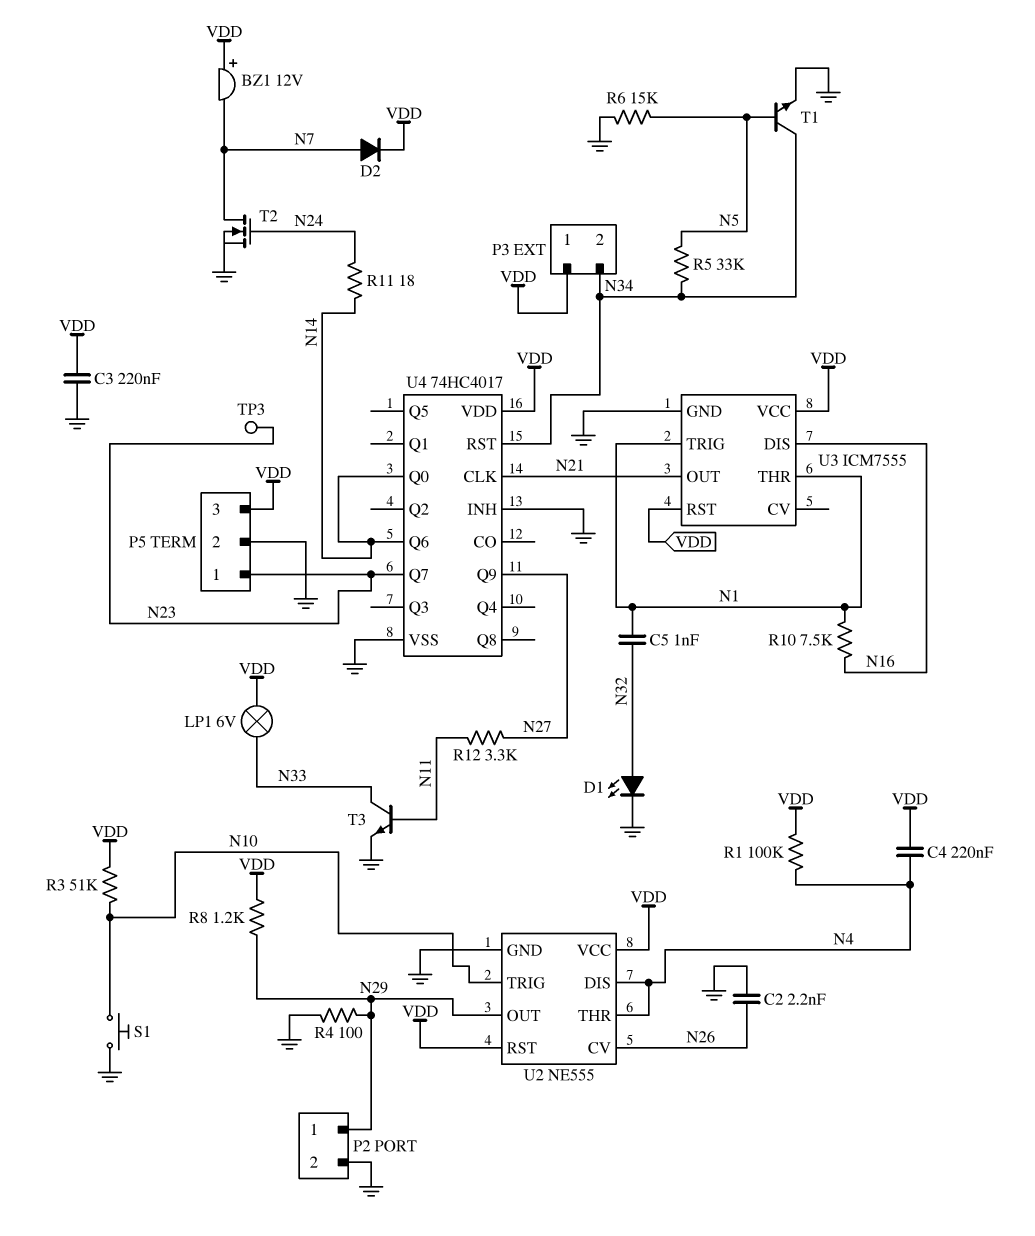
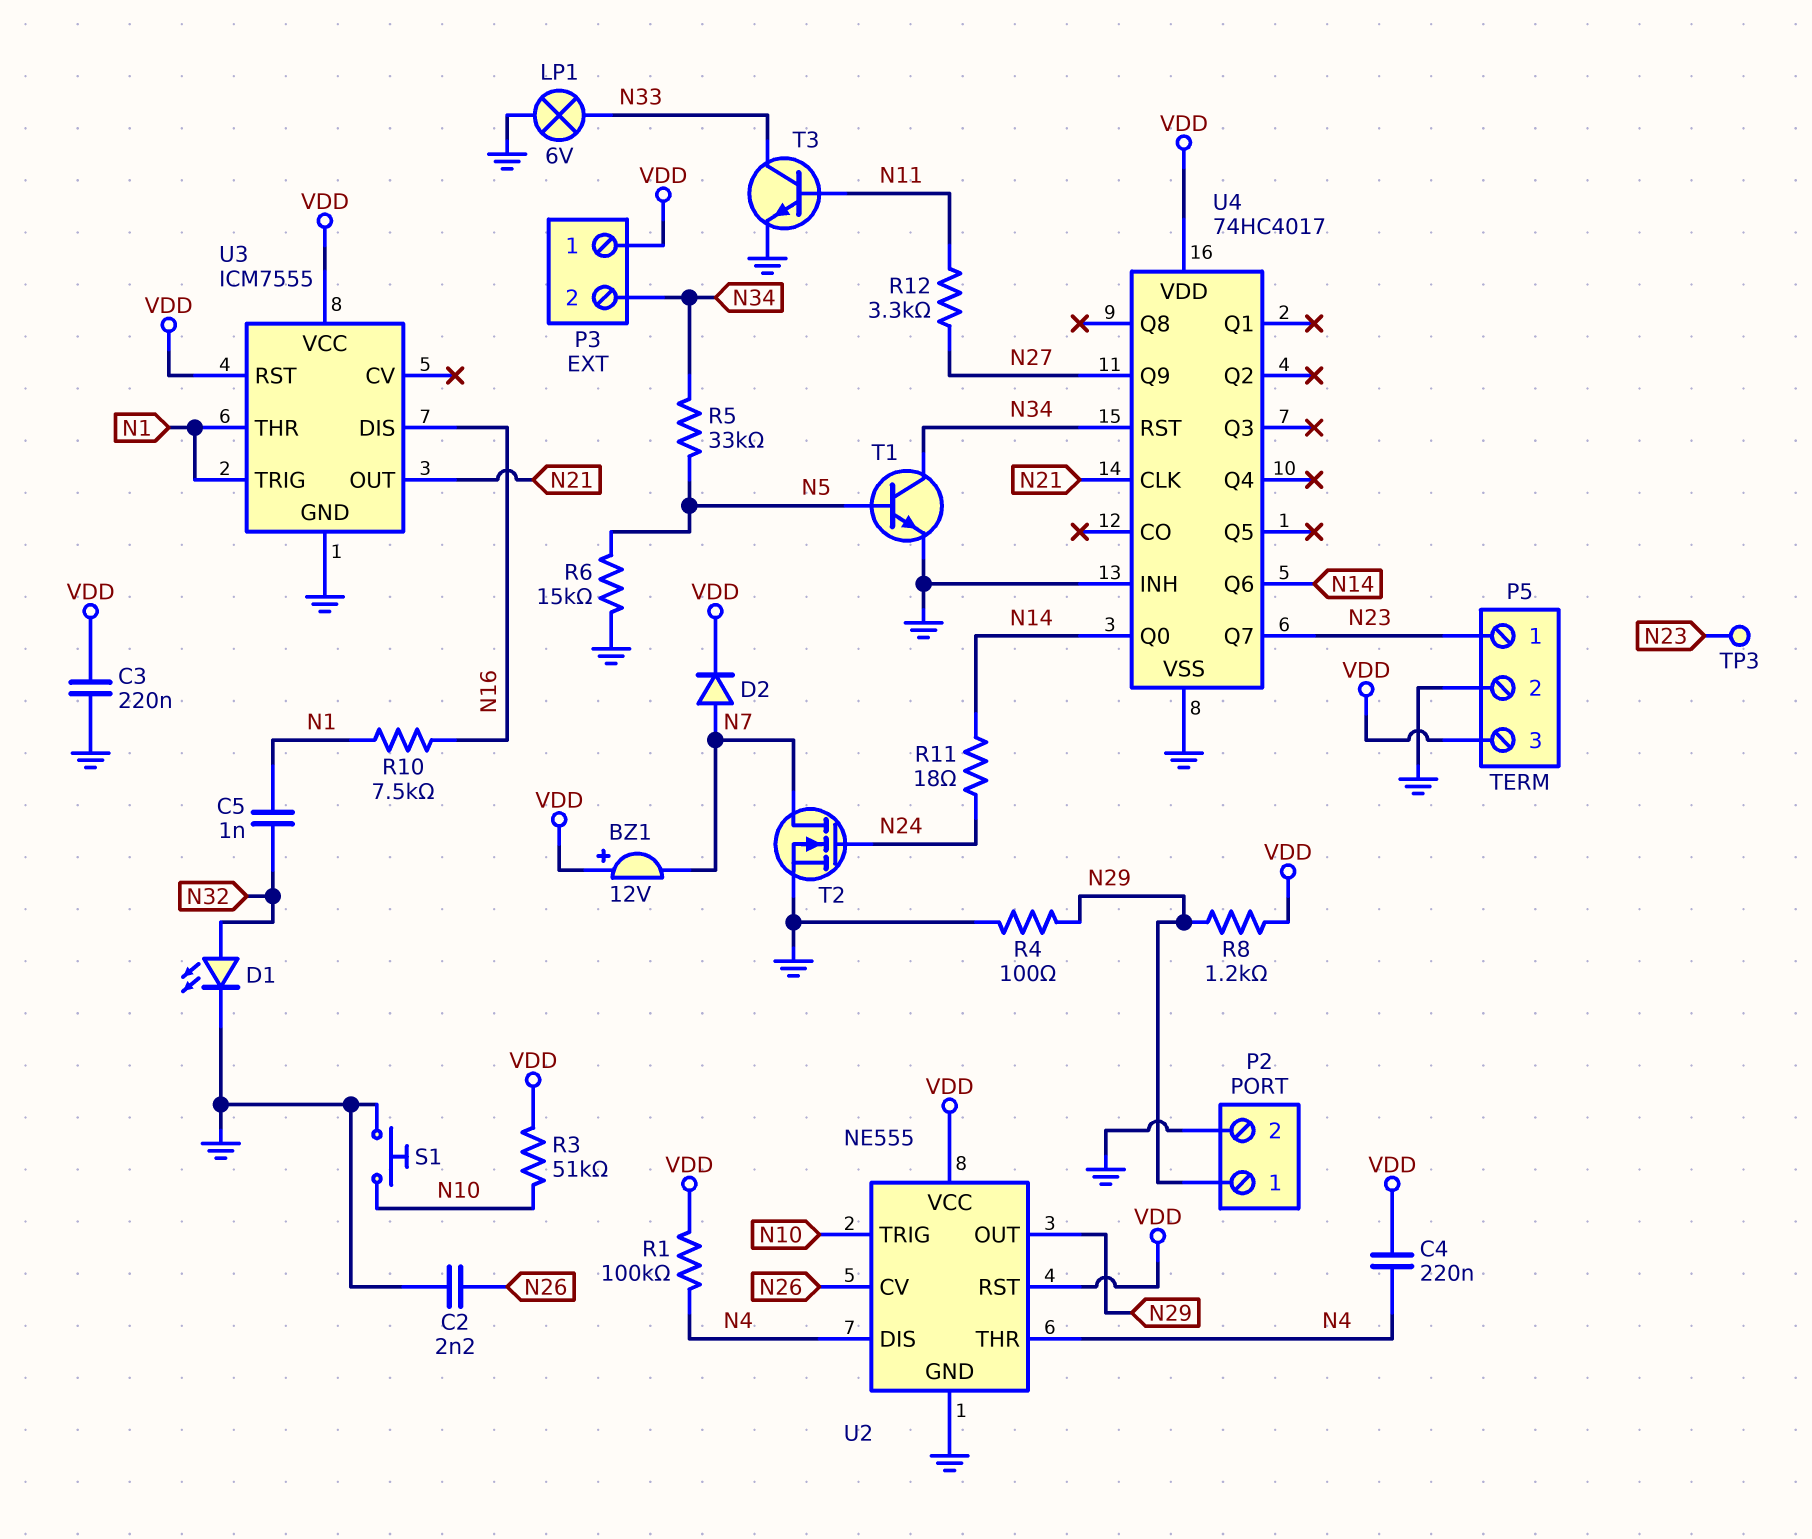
LP1: lamp 6V (N33, VDD) -> lamp 6V (GND, N33)

